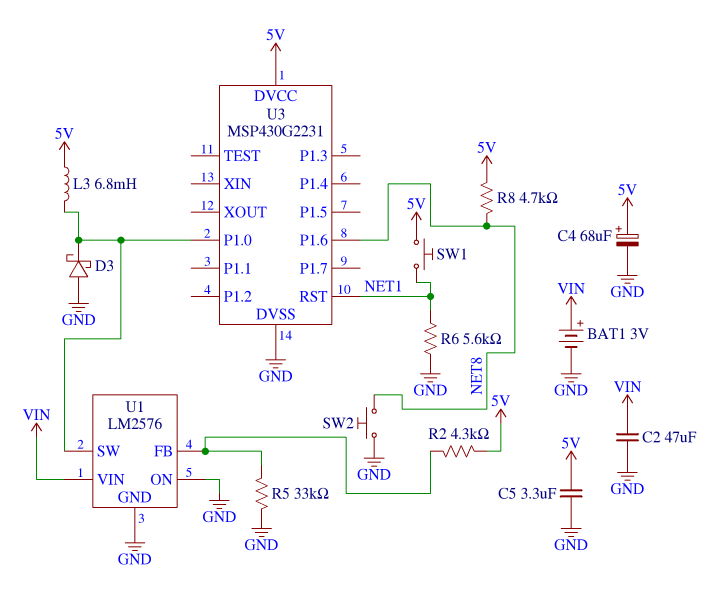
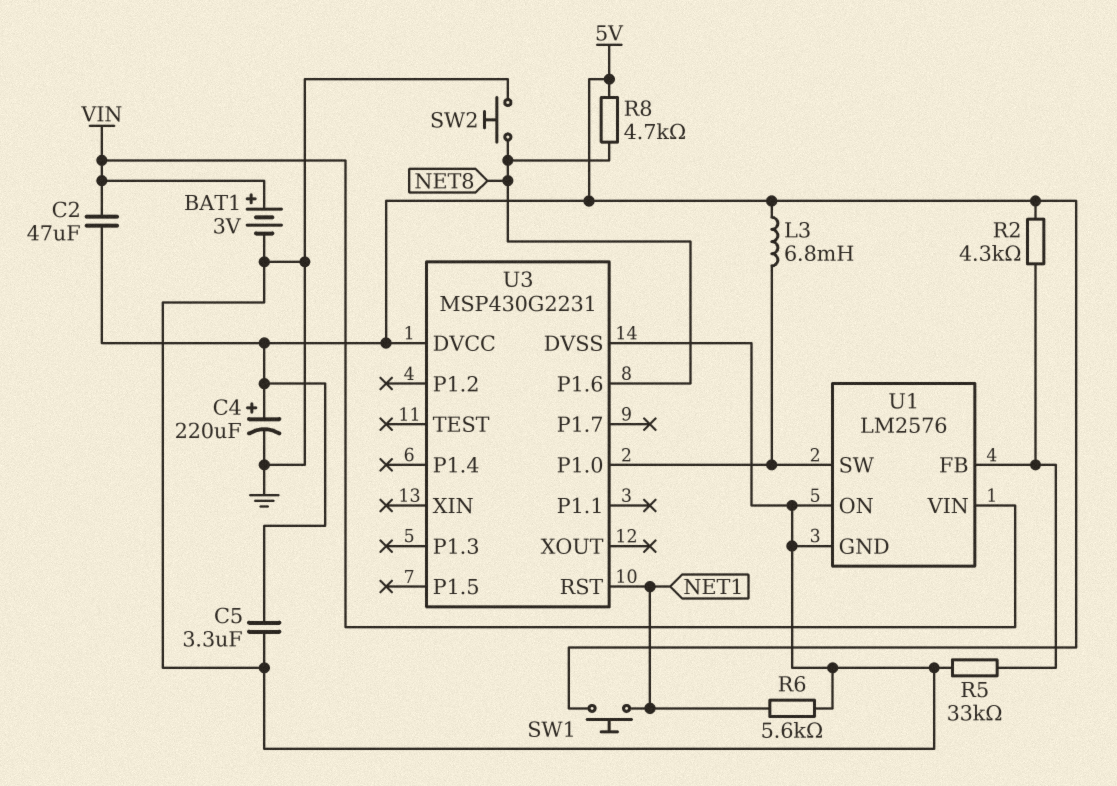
C2: 47uF (GND, VIN) -> 47uF (5V, VIN)
C4: 68uF (plus 5V, minus GND) -> 220uF (plus 5V, minus GND)
D3: schottky (A GND, K U1/SW) -> none

